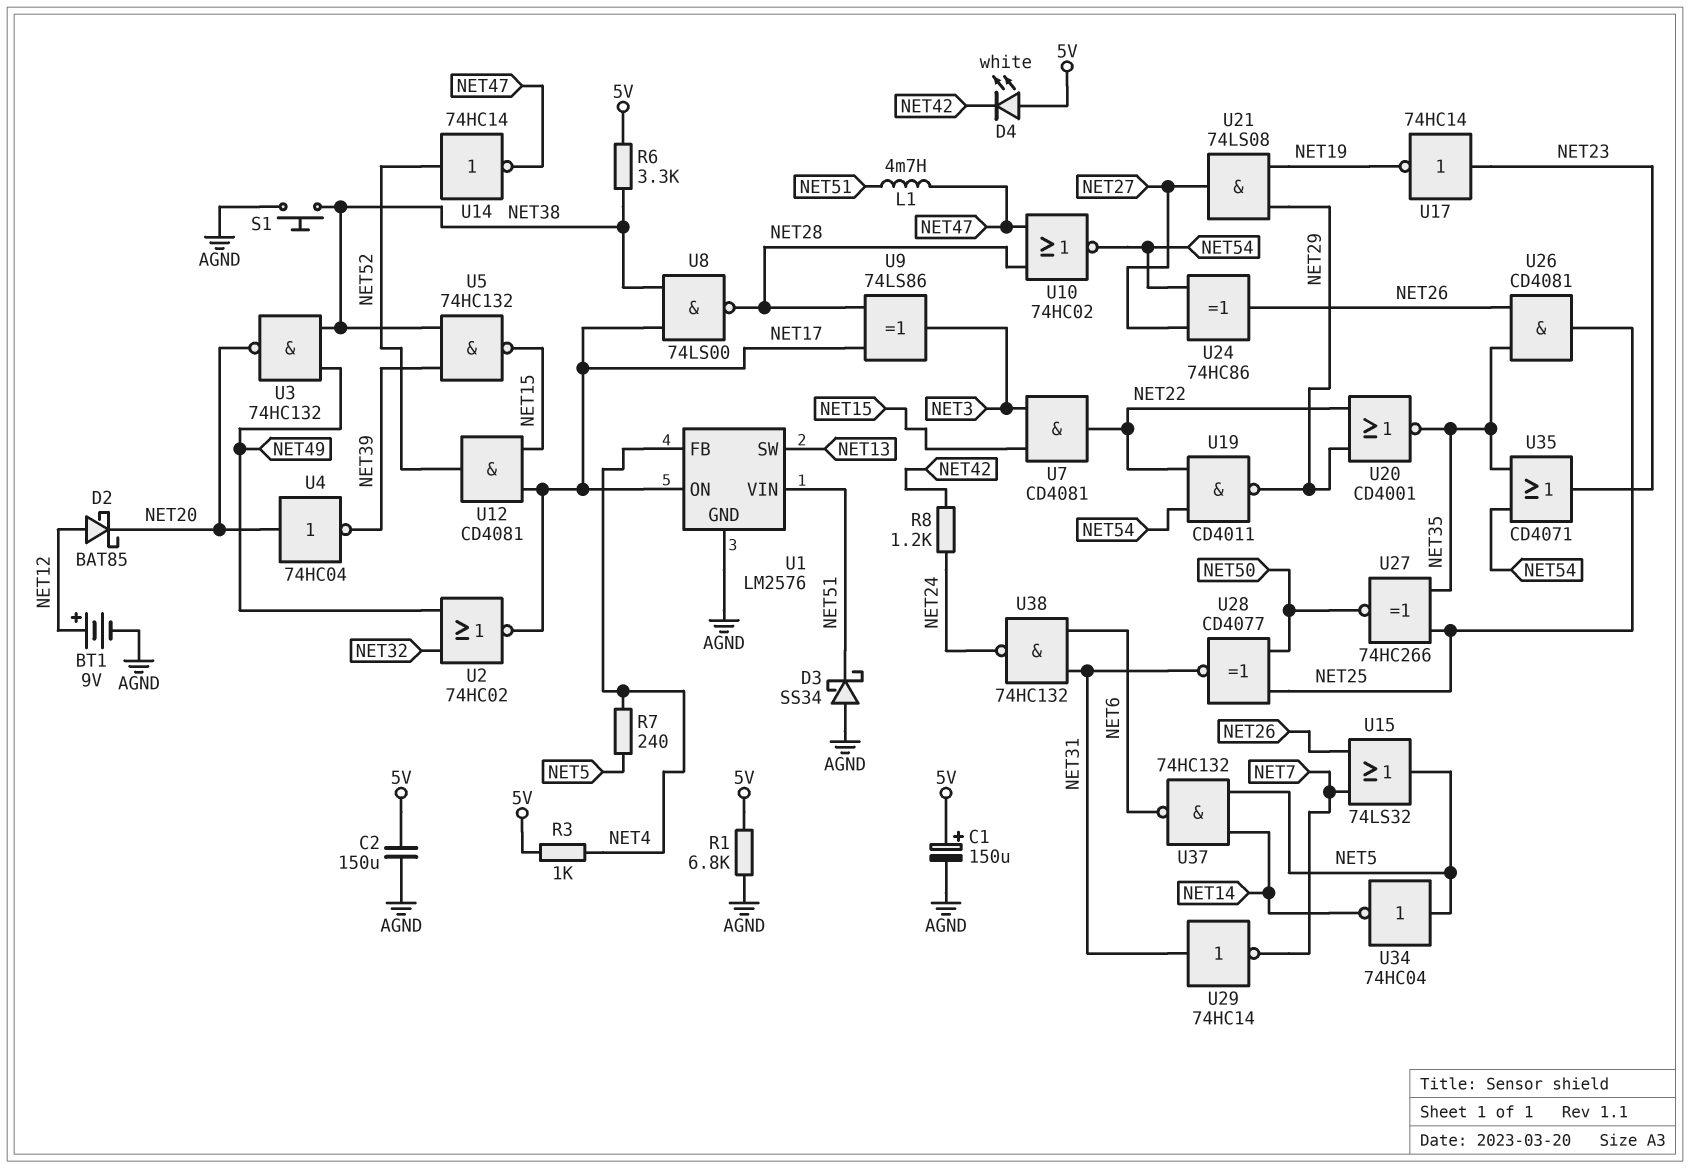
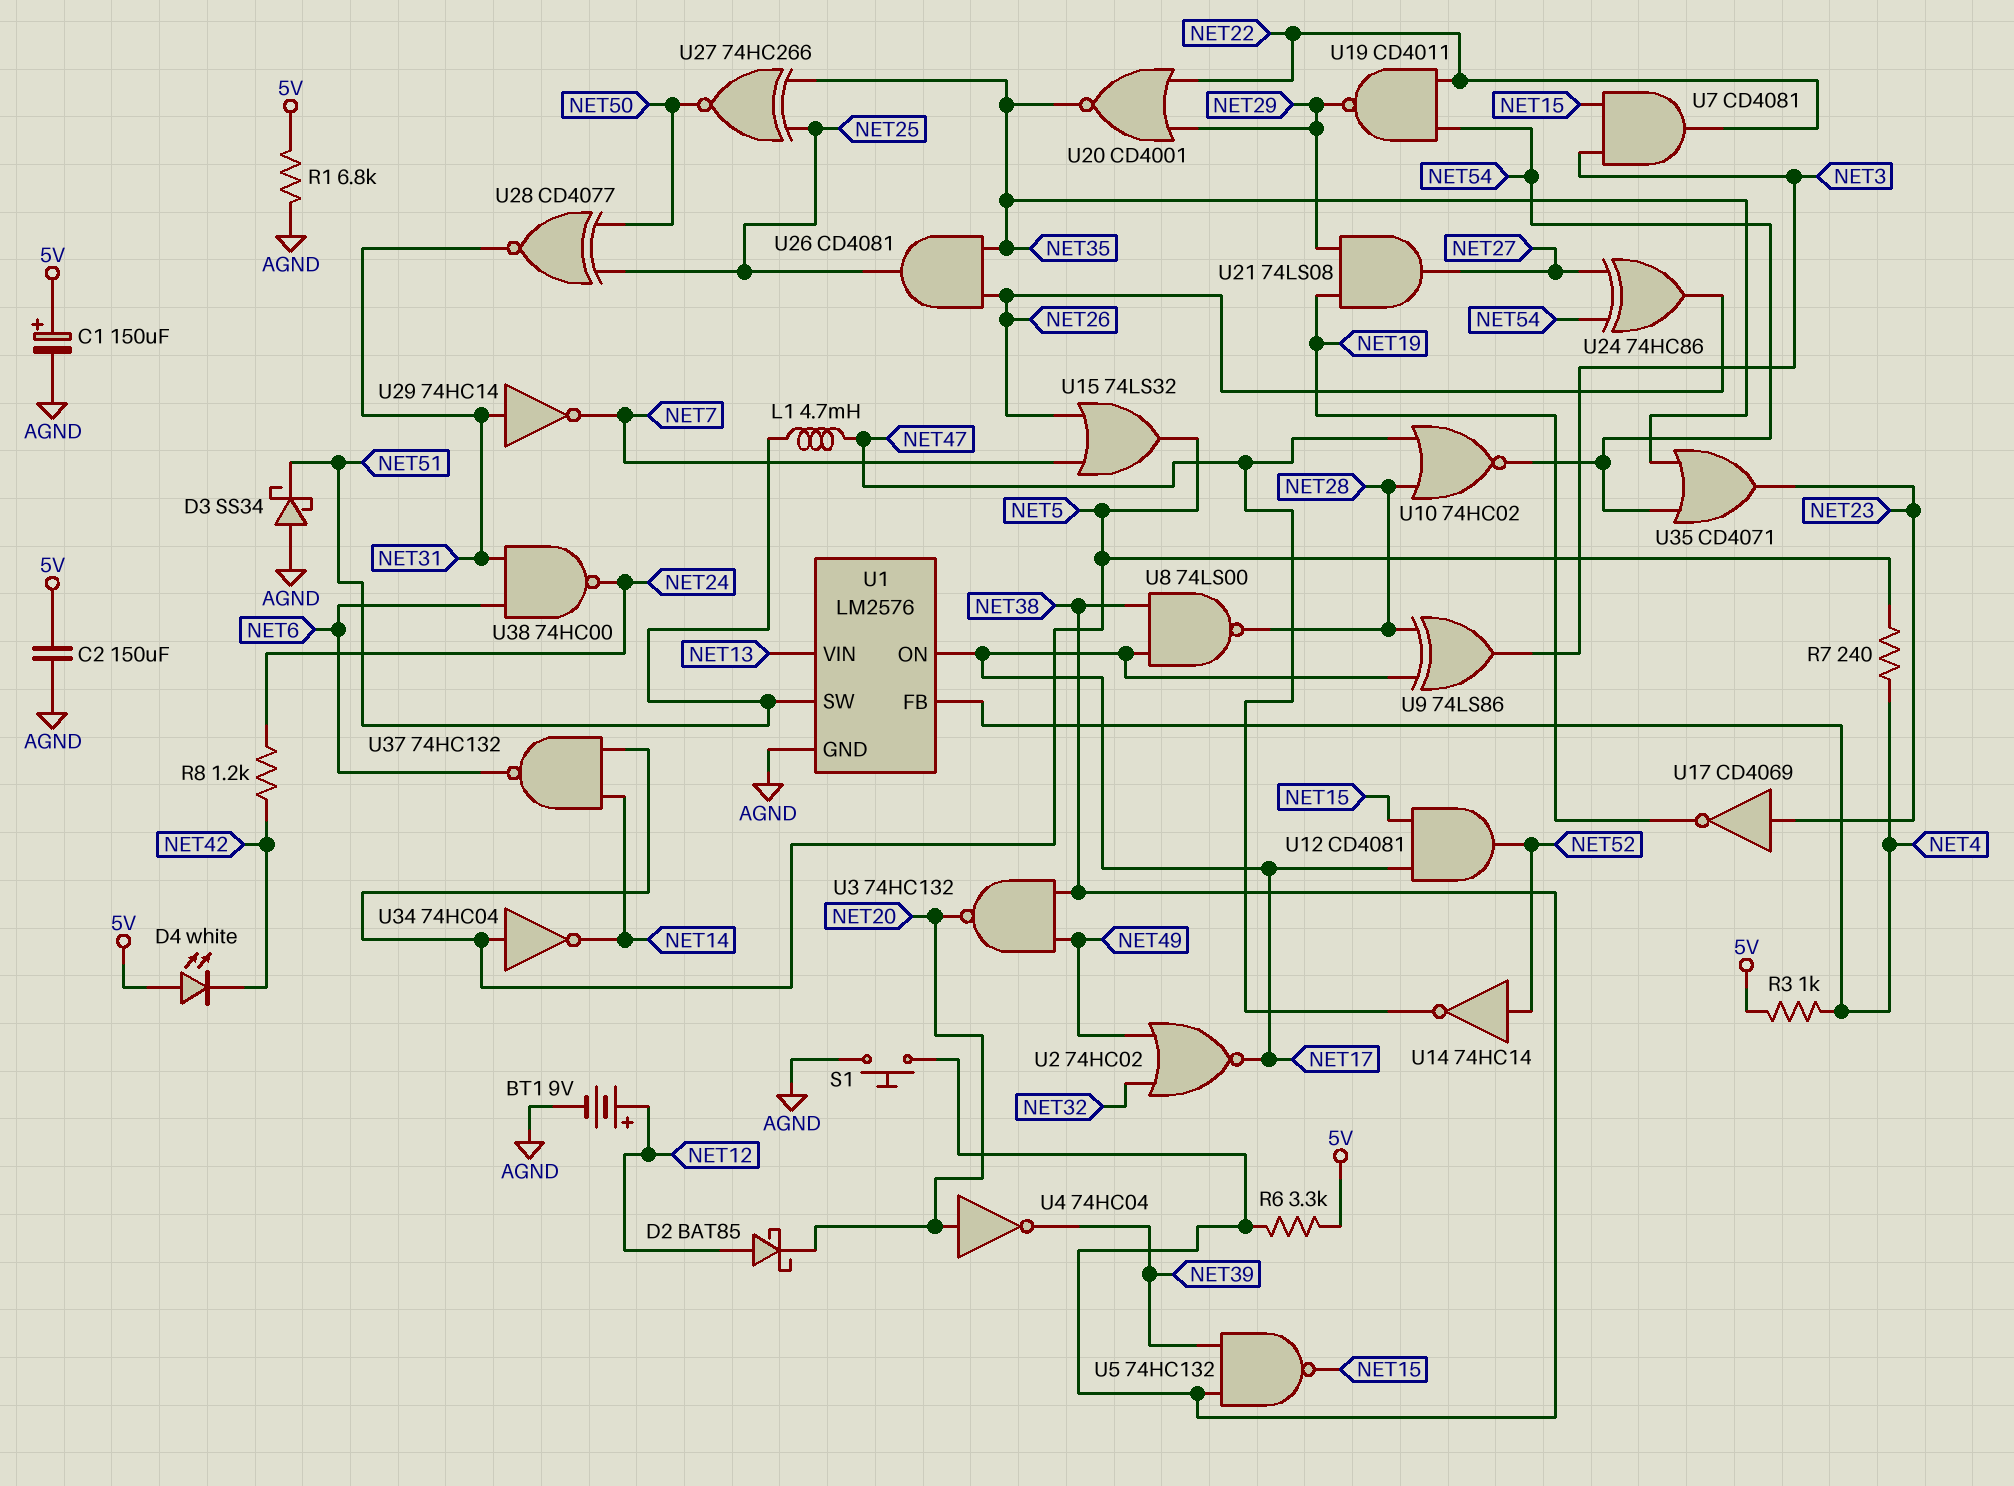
U1 pin SW: NET13 -> NET51
U1 pin VIN: NET51 -> NET13
U17: NOT 74HC14 (in NET23, out NET19) -> NOT CD4069 (in NET23, out NET19)
U38: NAND 74HC132 (in NET6, in NET31, out NET24) -> NAND 74HC00 (in NET6, in NET31, out NET24)

